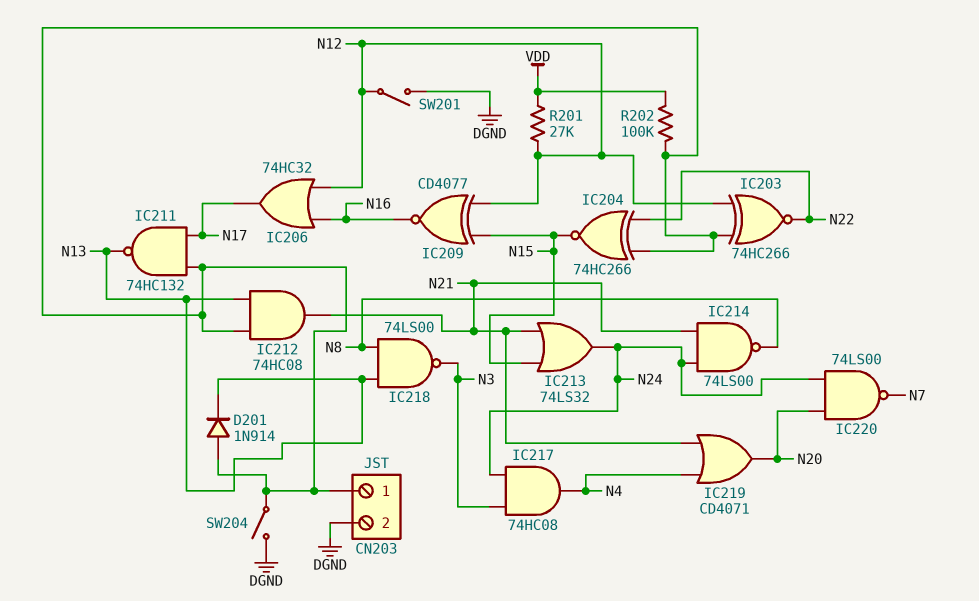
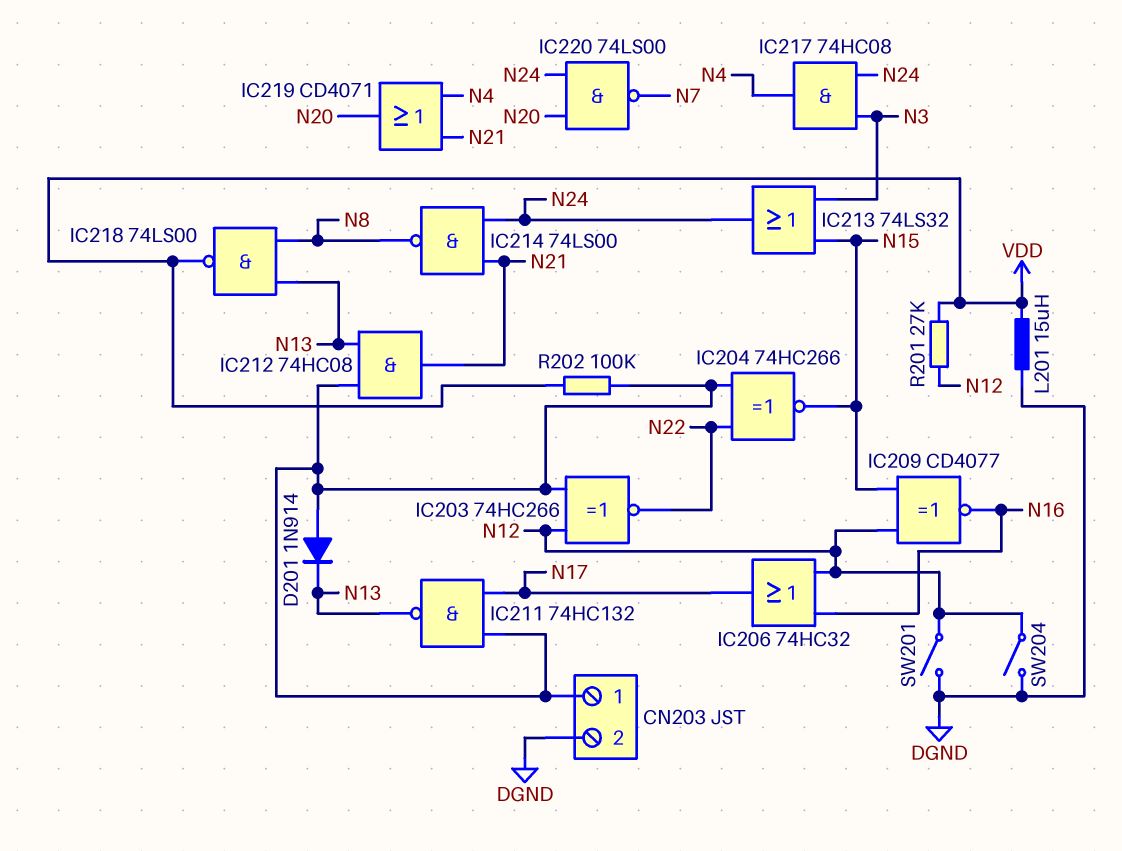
IC213: OR 74LS32 (in N15, in N21, out N24) -> OR 74LS32 (in N3, in N15, out N24)
IC218: NAND 74LS00 (in N8, in N13, out N3) -> NAND 74LS00 (in N8, in N13, out VDD)
L201: none -> 15uH (DGND, VDD)
SW204: switch (CN203/1, DGND) -> switch (DGND, N12)

